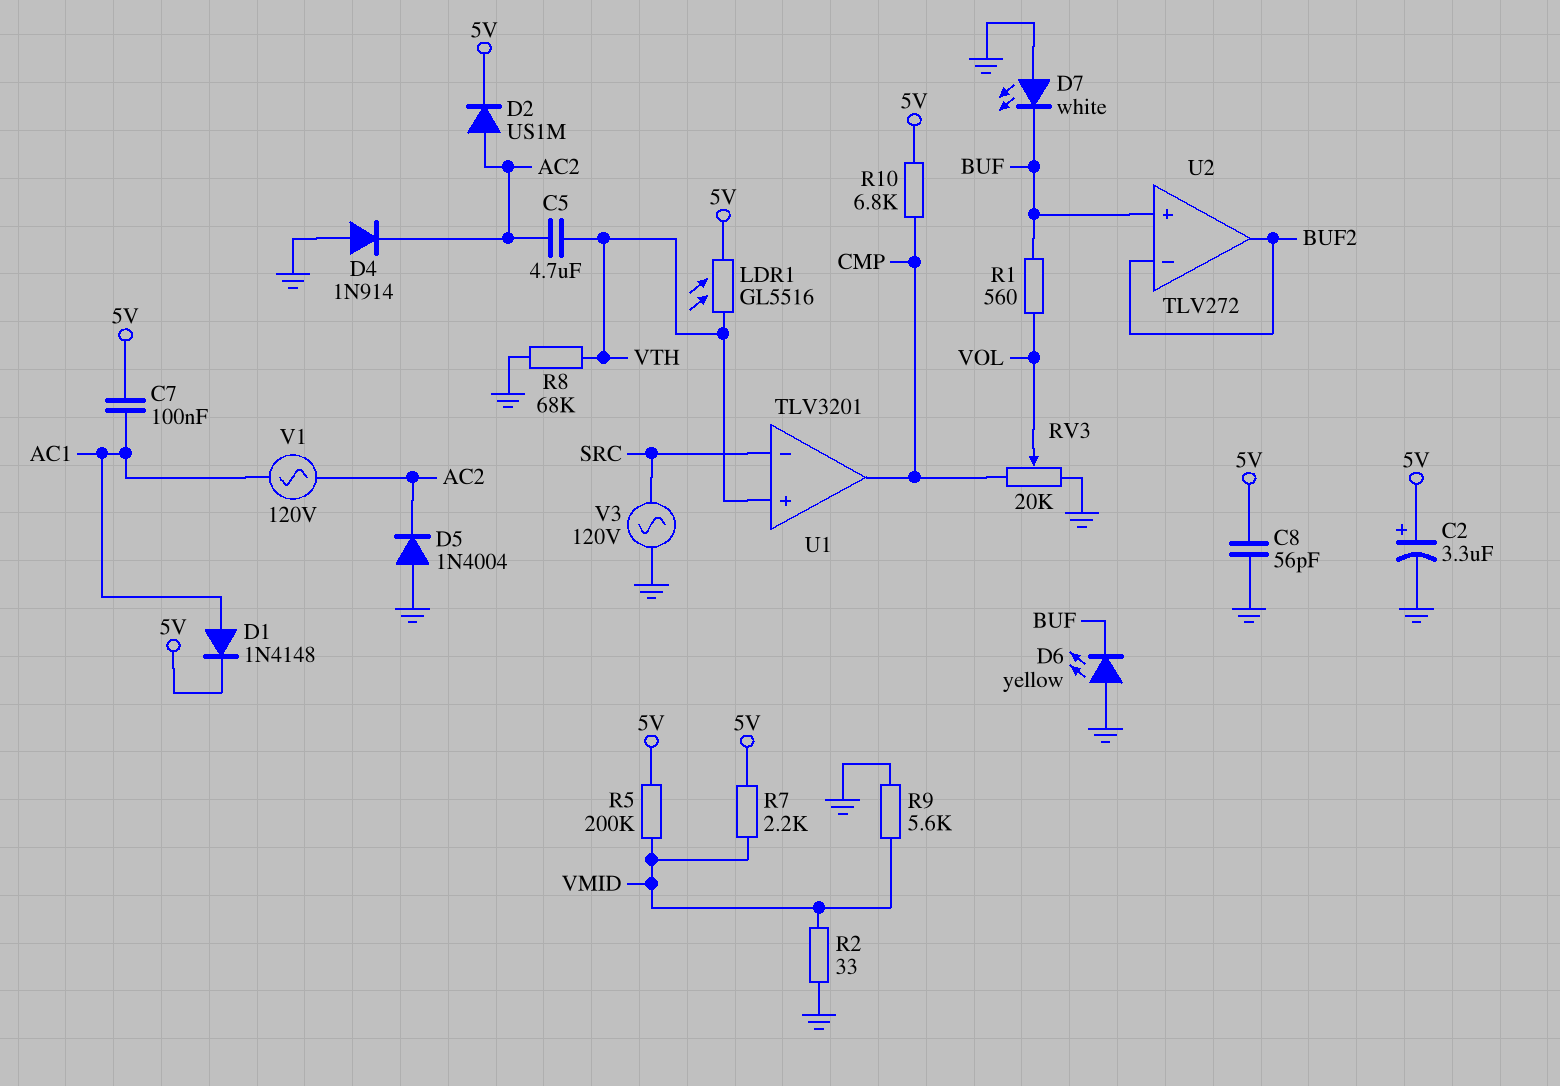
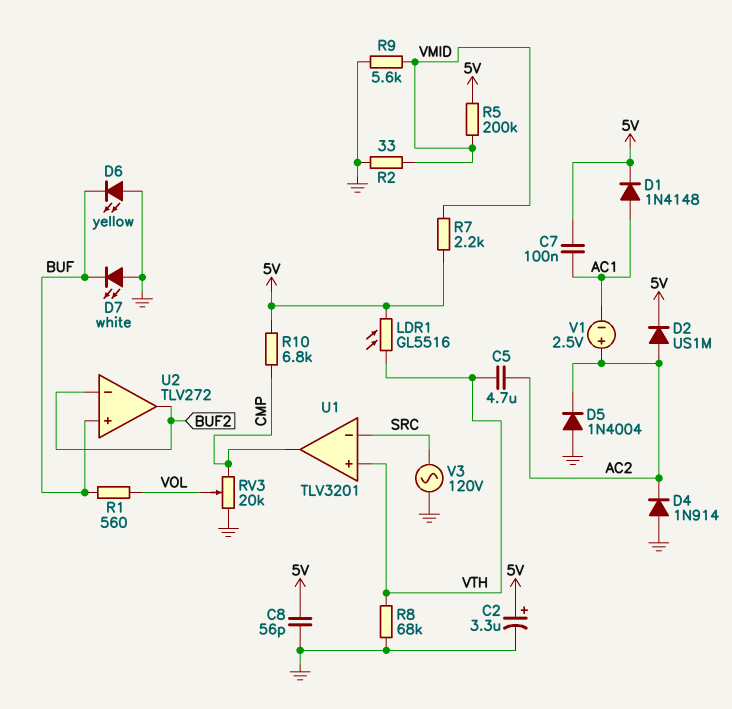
V1: AC 120V (AC1, AC2) -> 2.5V (plus AC2, minus AC1)

